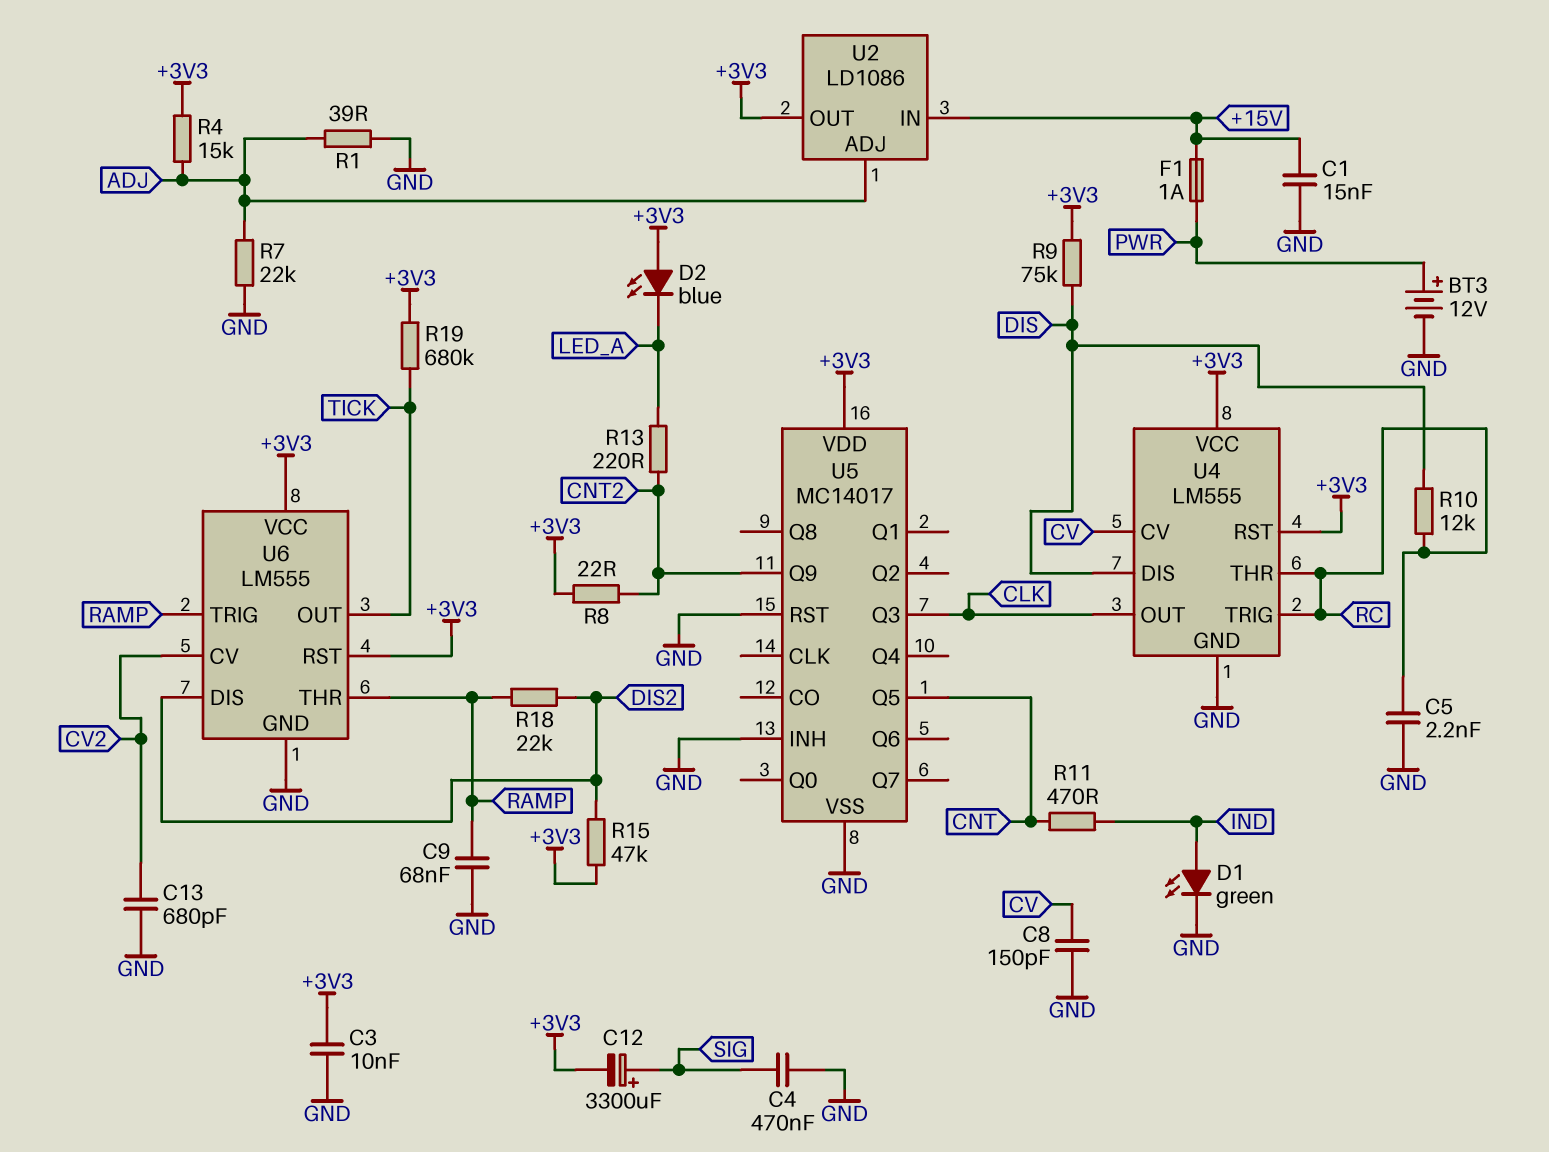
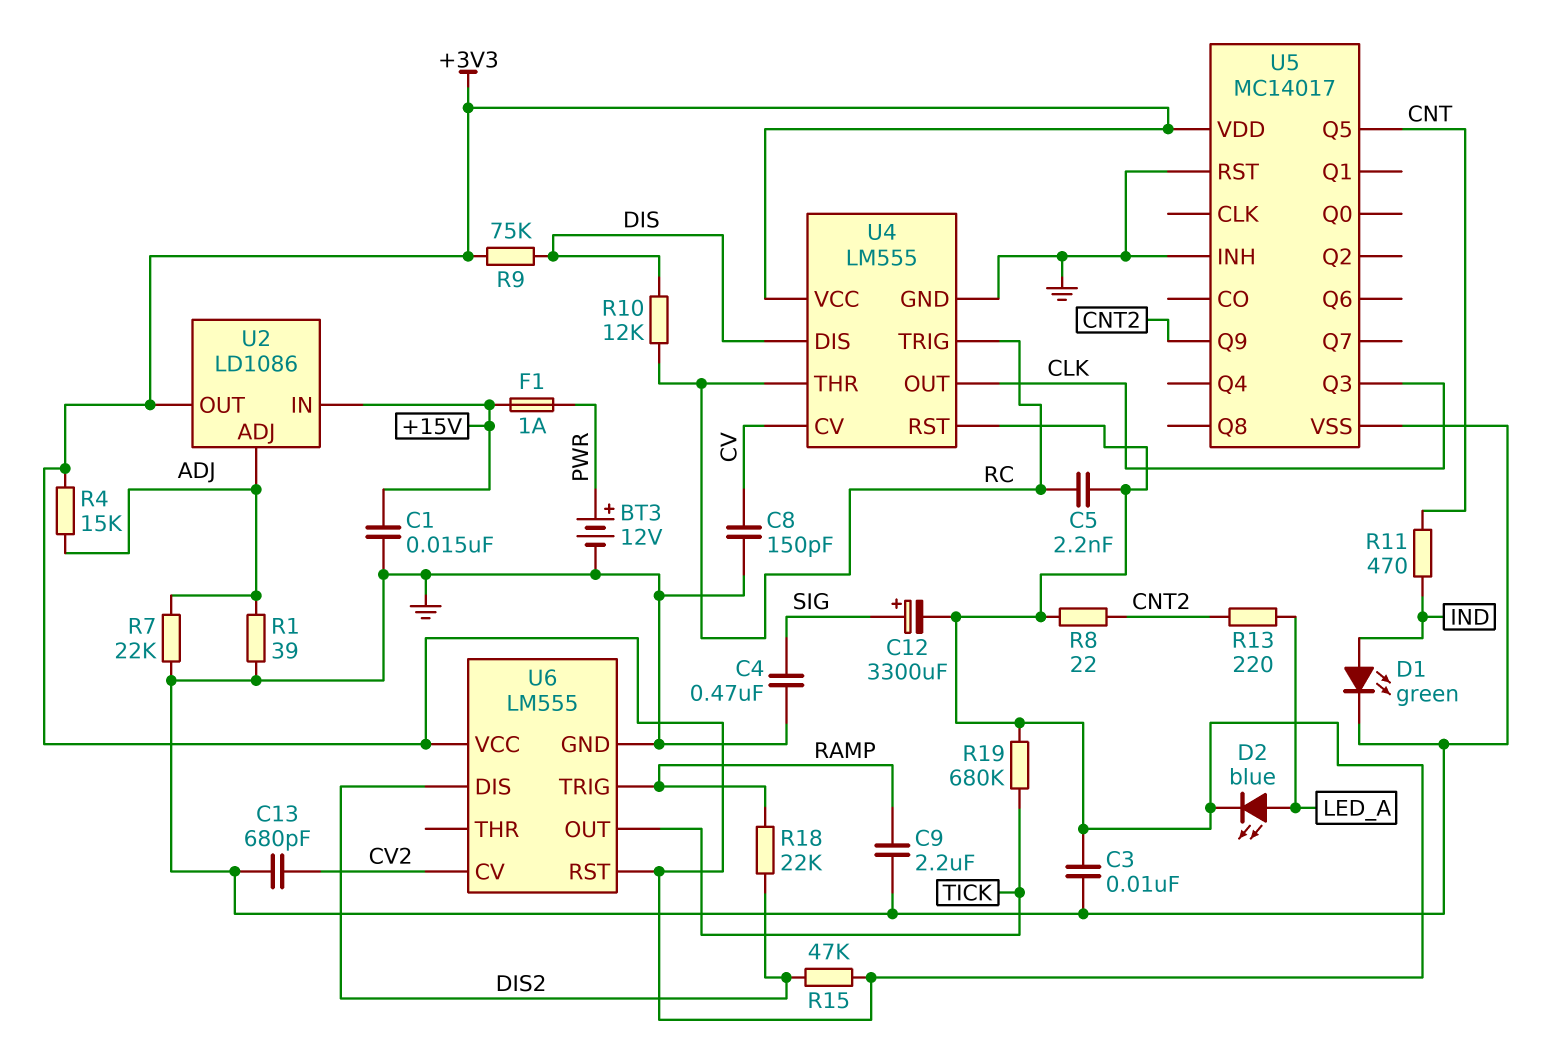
C5: 2.2nF (GND, RC) -> 2.2nF (+3V3, RC)
C9: 68nF (GND, RAMP) -> 2.2uF (GND, RAMP)
D2: LED blue (A +3V3, K LED_A) -> LED blue (A LED_A, K +3V3)
U6 pin THR: RAMP -> none

